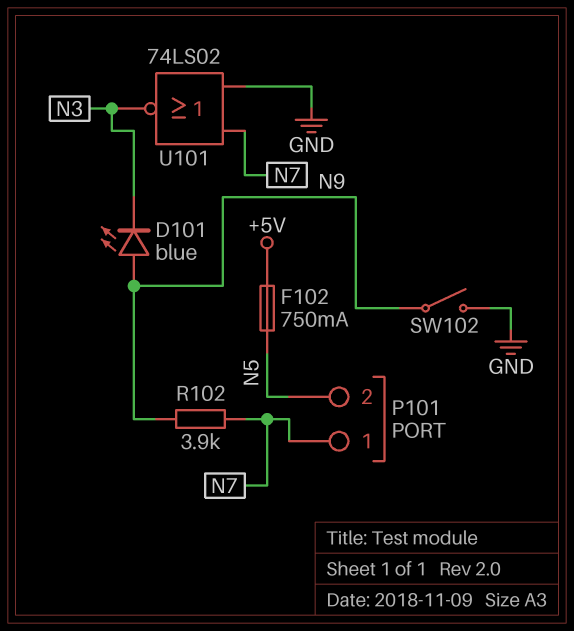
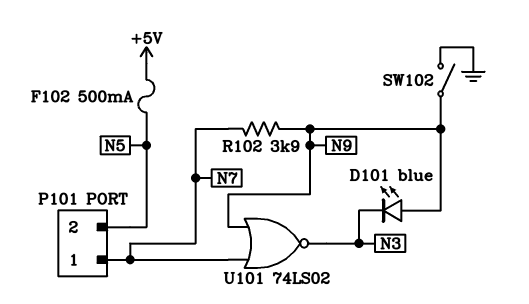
F102: 750mA (+5V, N5) -> 500mA (+5V, N5)
U101: NOR 74LS02 (in GND, in N7, out N3) -> NOR 74LS02 (in N7, in N9, out N3)

